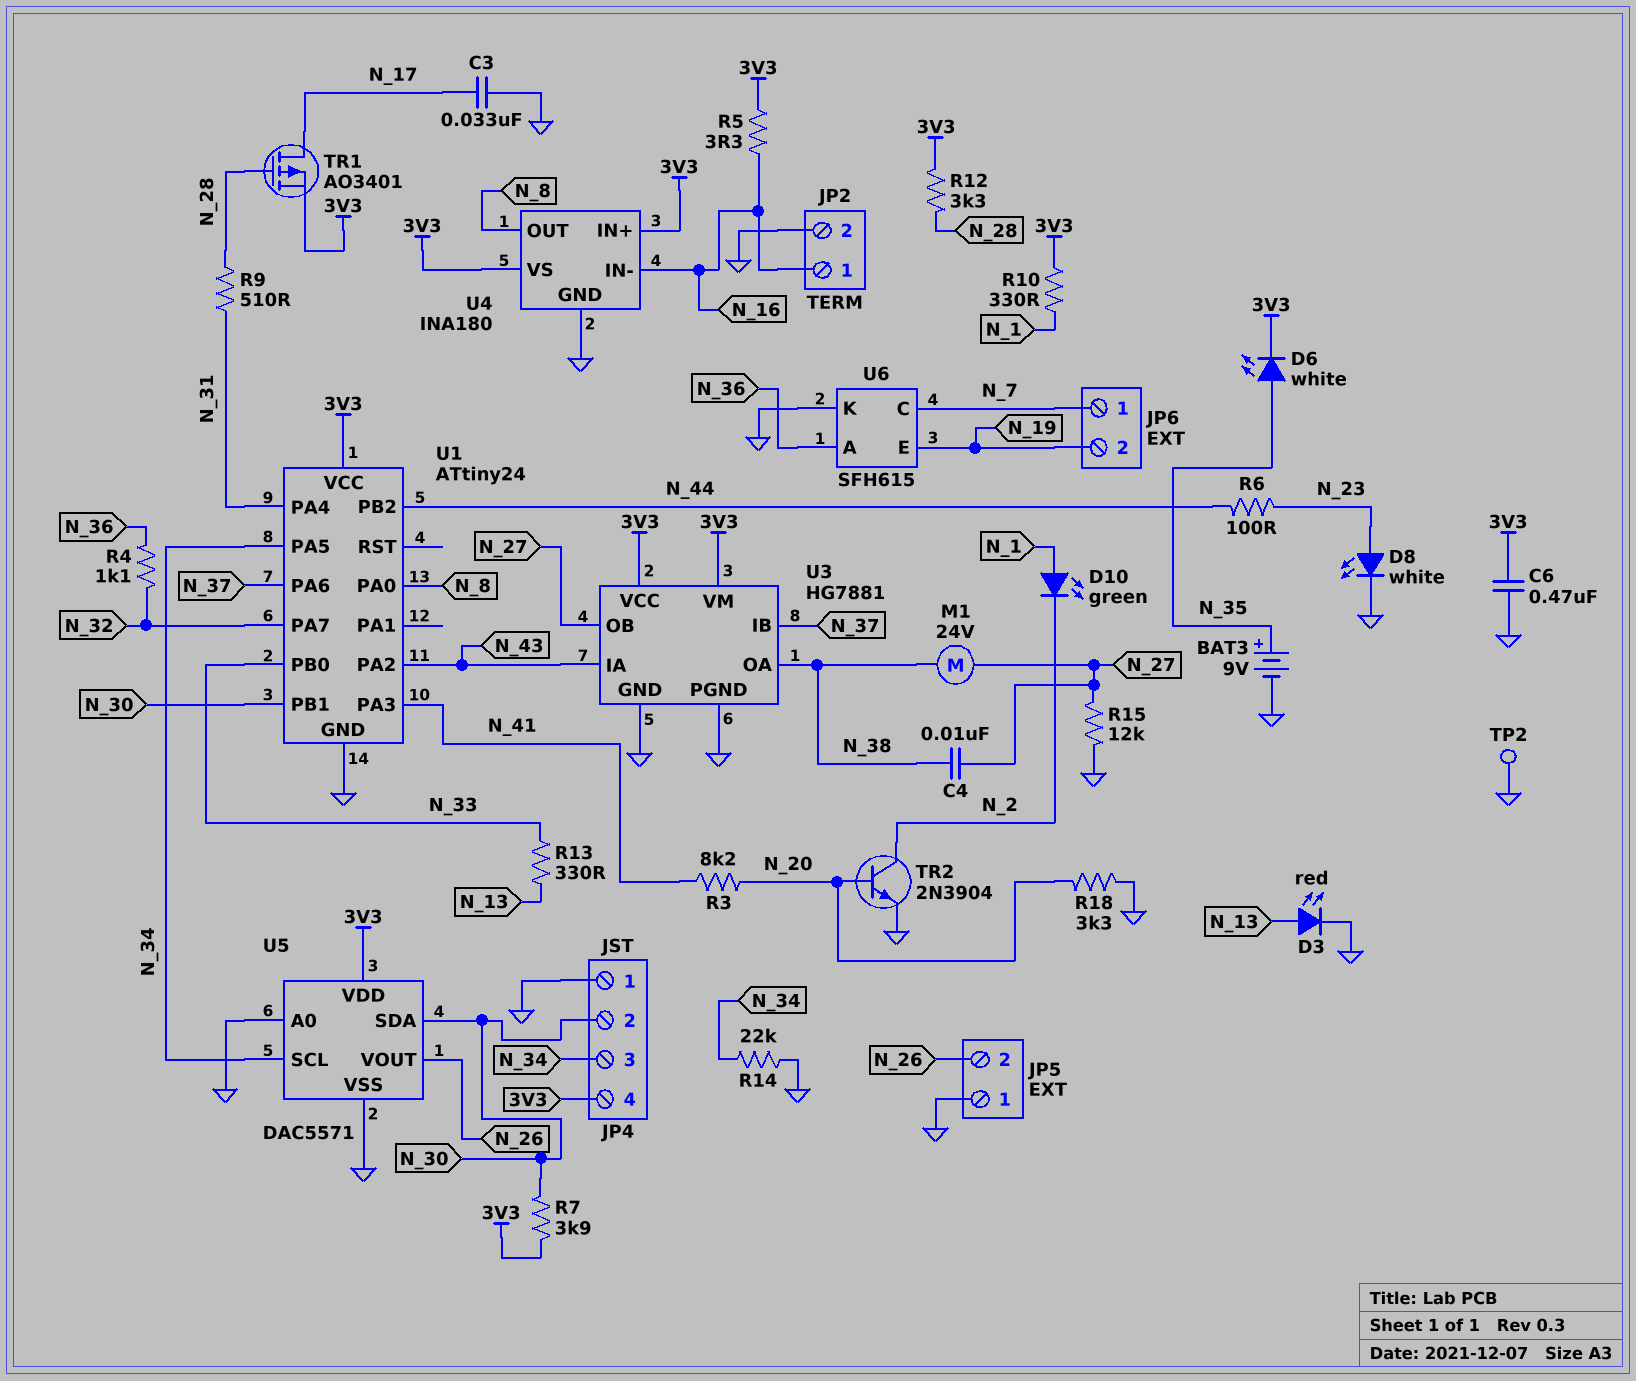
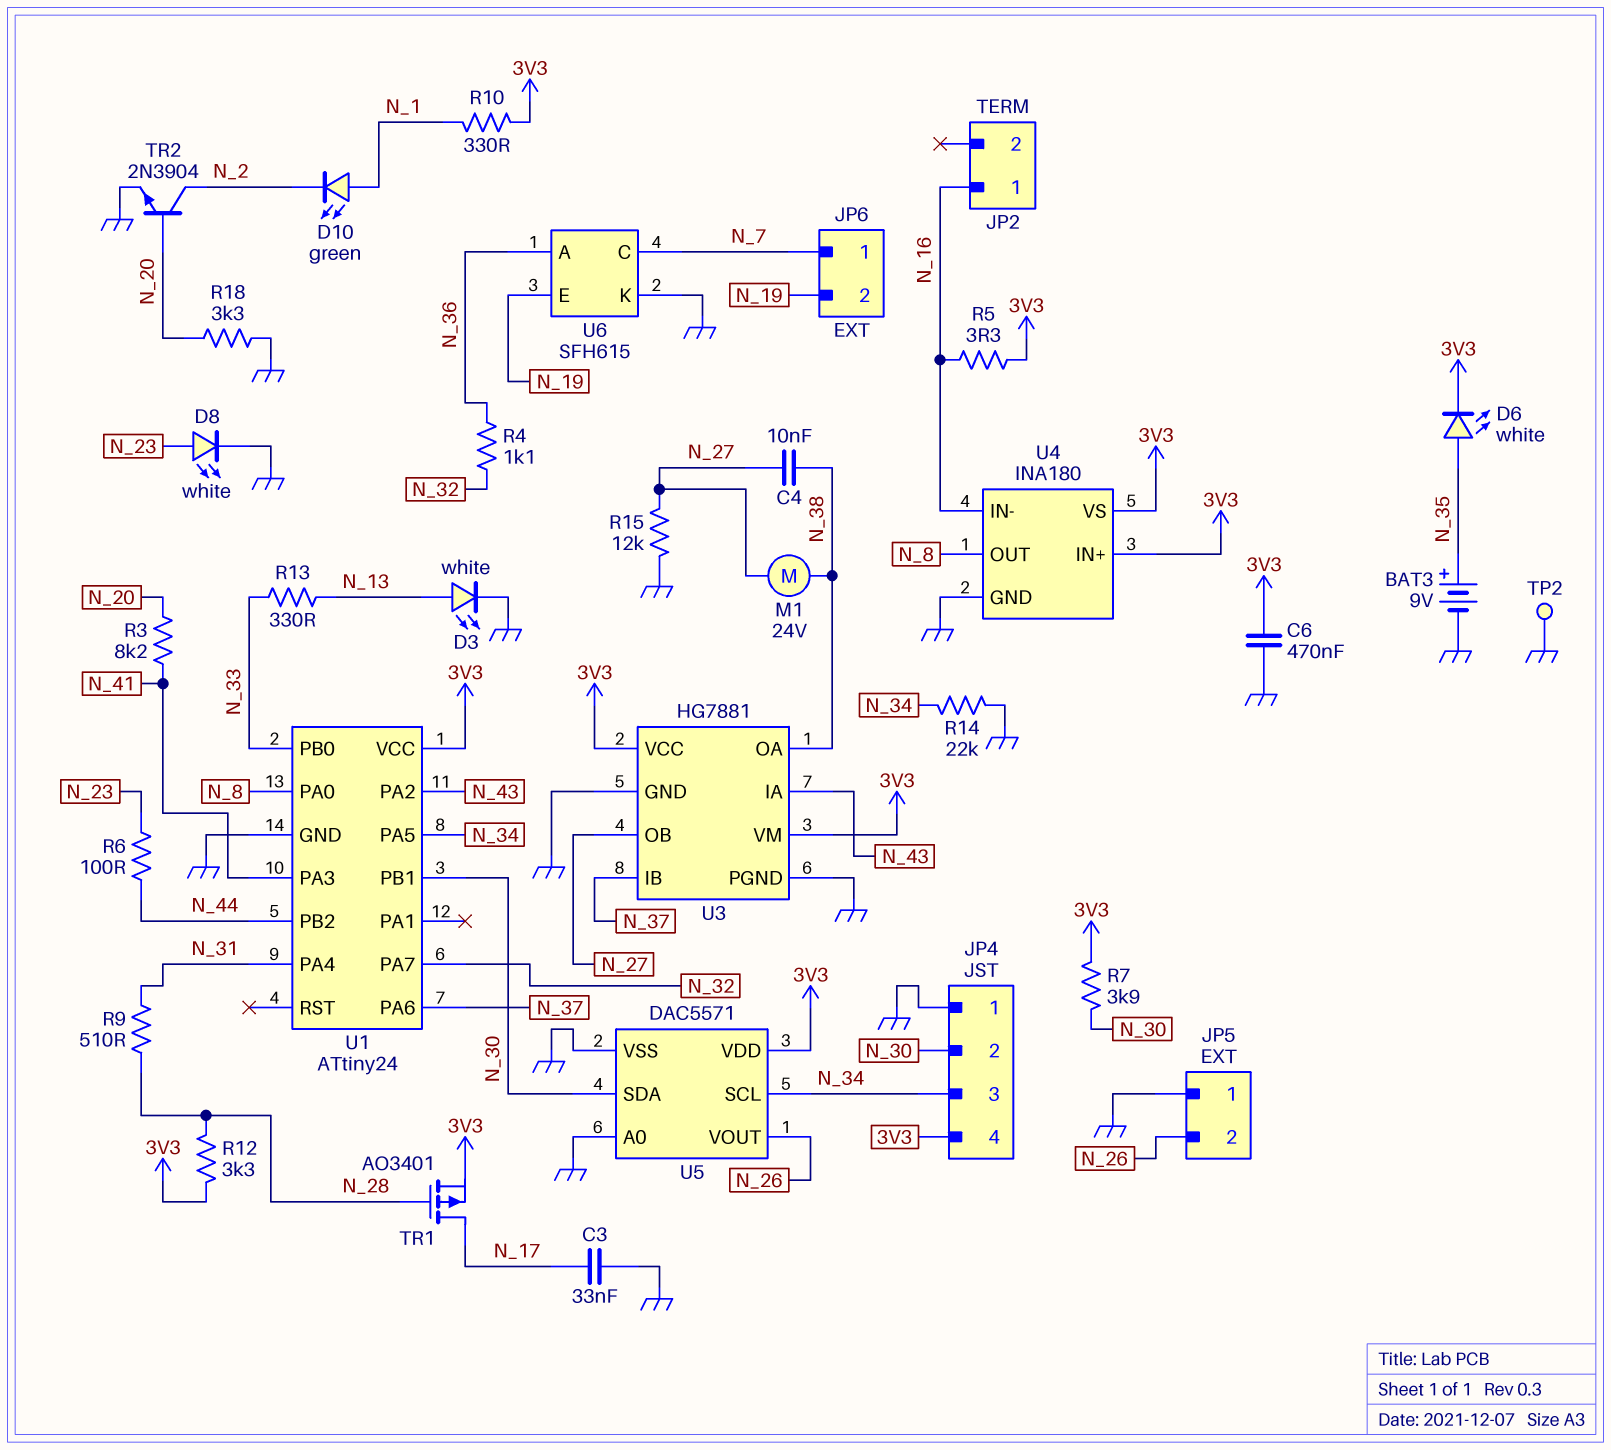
D3: LED red (A N_13, K GND) -> LED white (A N_13, K GND)
JP2 pin 2: GND -> none

